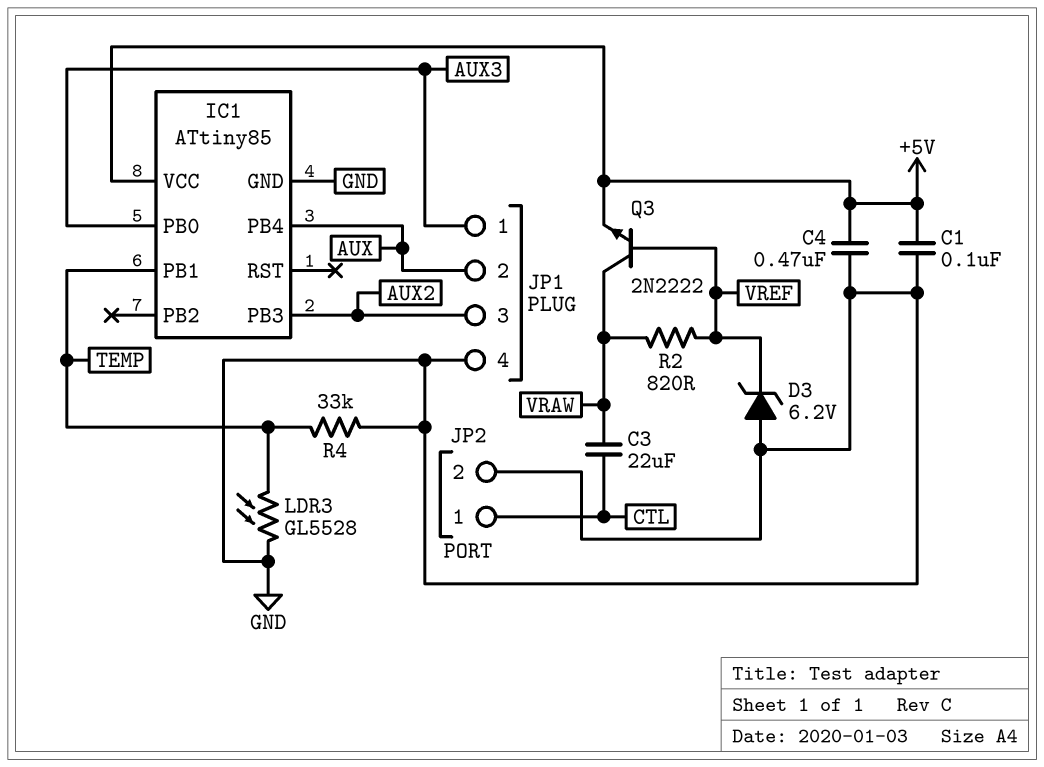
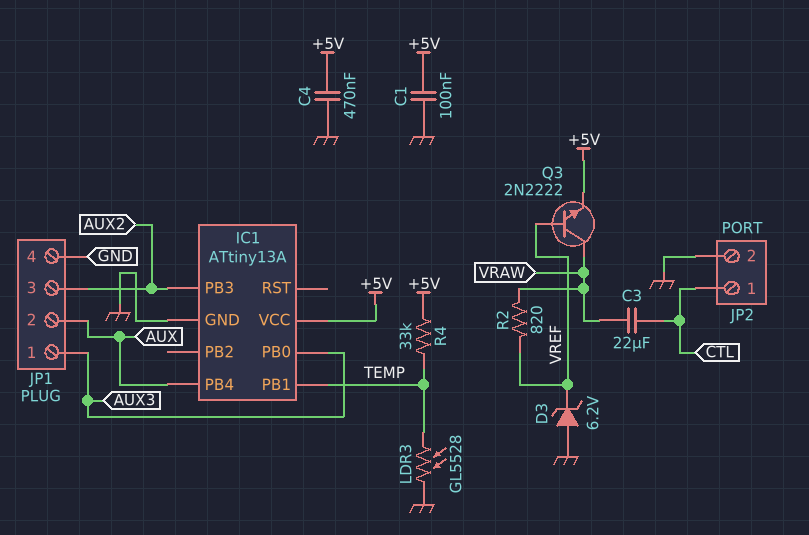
IC1: ATtiny85 -> ATtiny13A
R4: 33k (GND, TEMP) -> 33k (+5V, TEMP)

